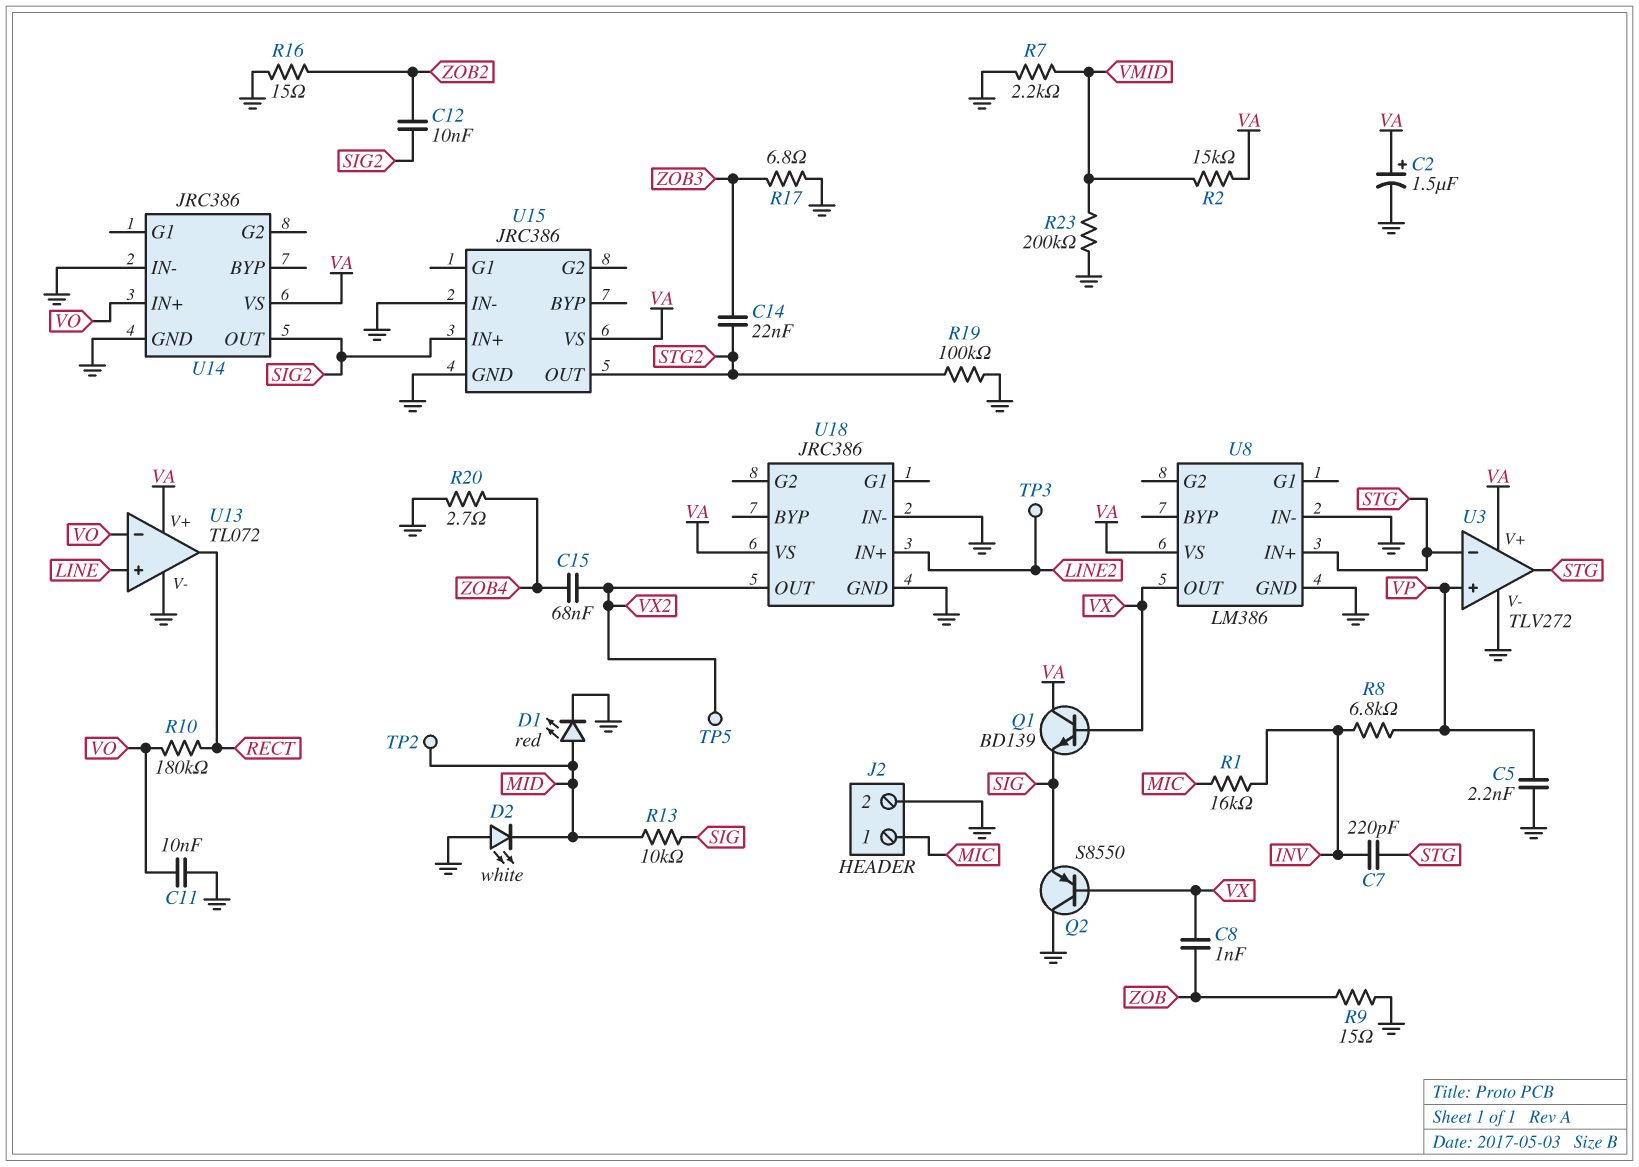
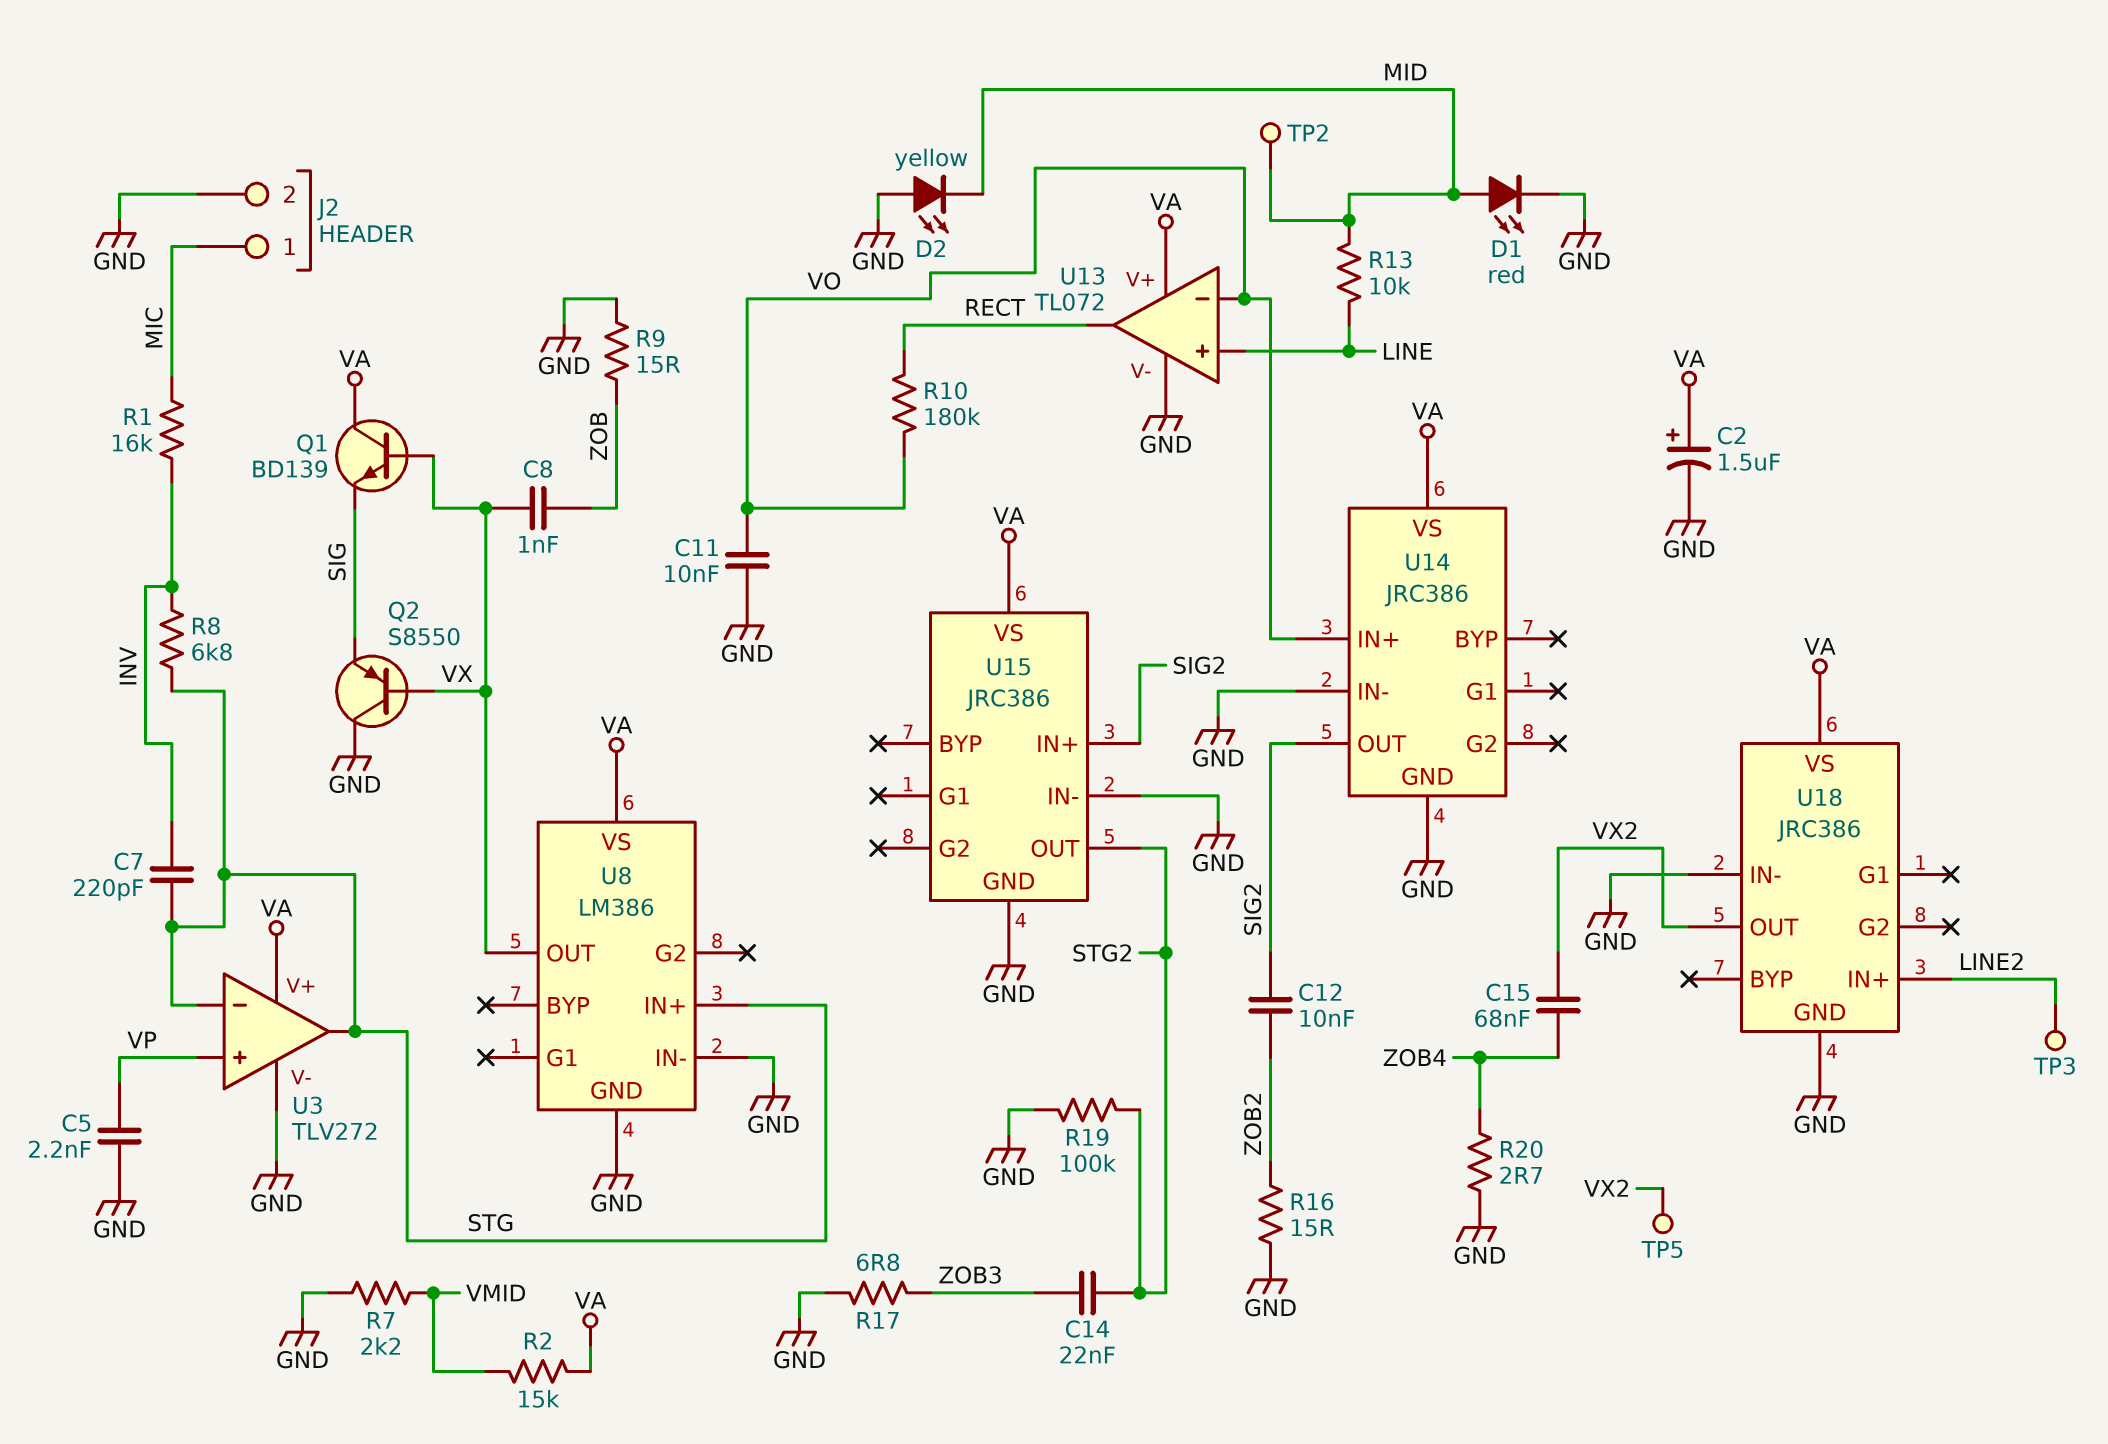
D2: LED white (A GND, K MID) -> LED yellow (A GND, K MID)
R8: 6.8k (INV, VP) -> 6.8k (INV, STG)
R13: 10k (MID, SIG) -> 10k (LINE, MID)
R23: 200k (GND, VMID) -> none

